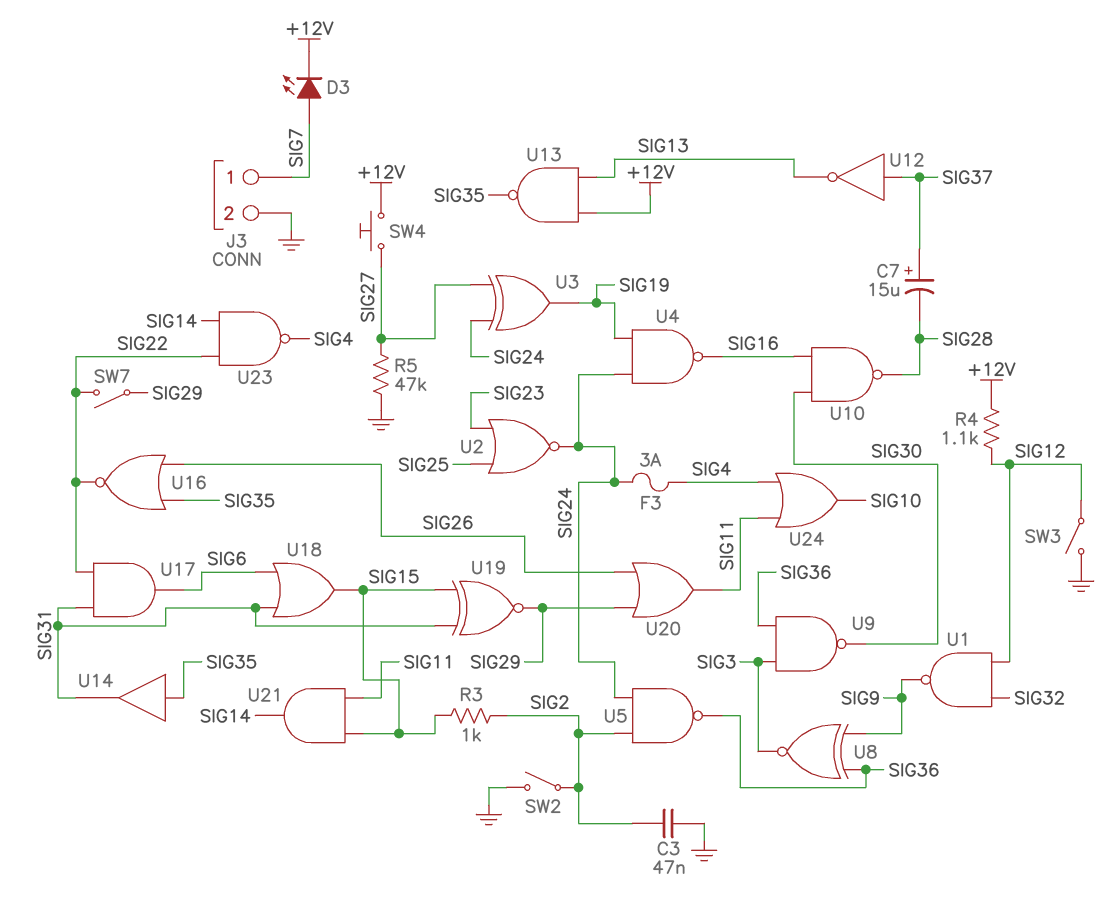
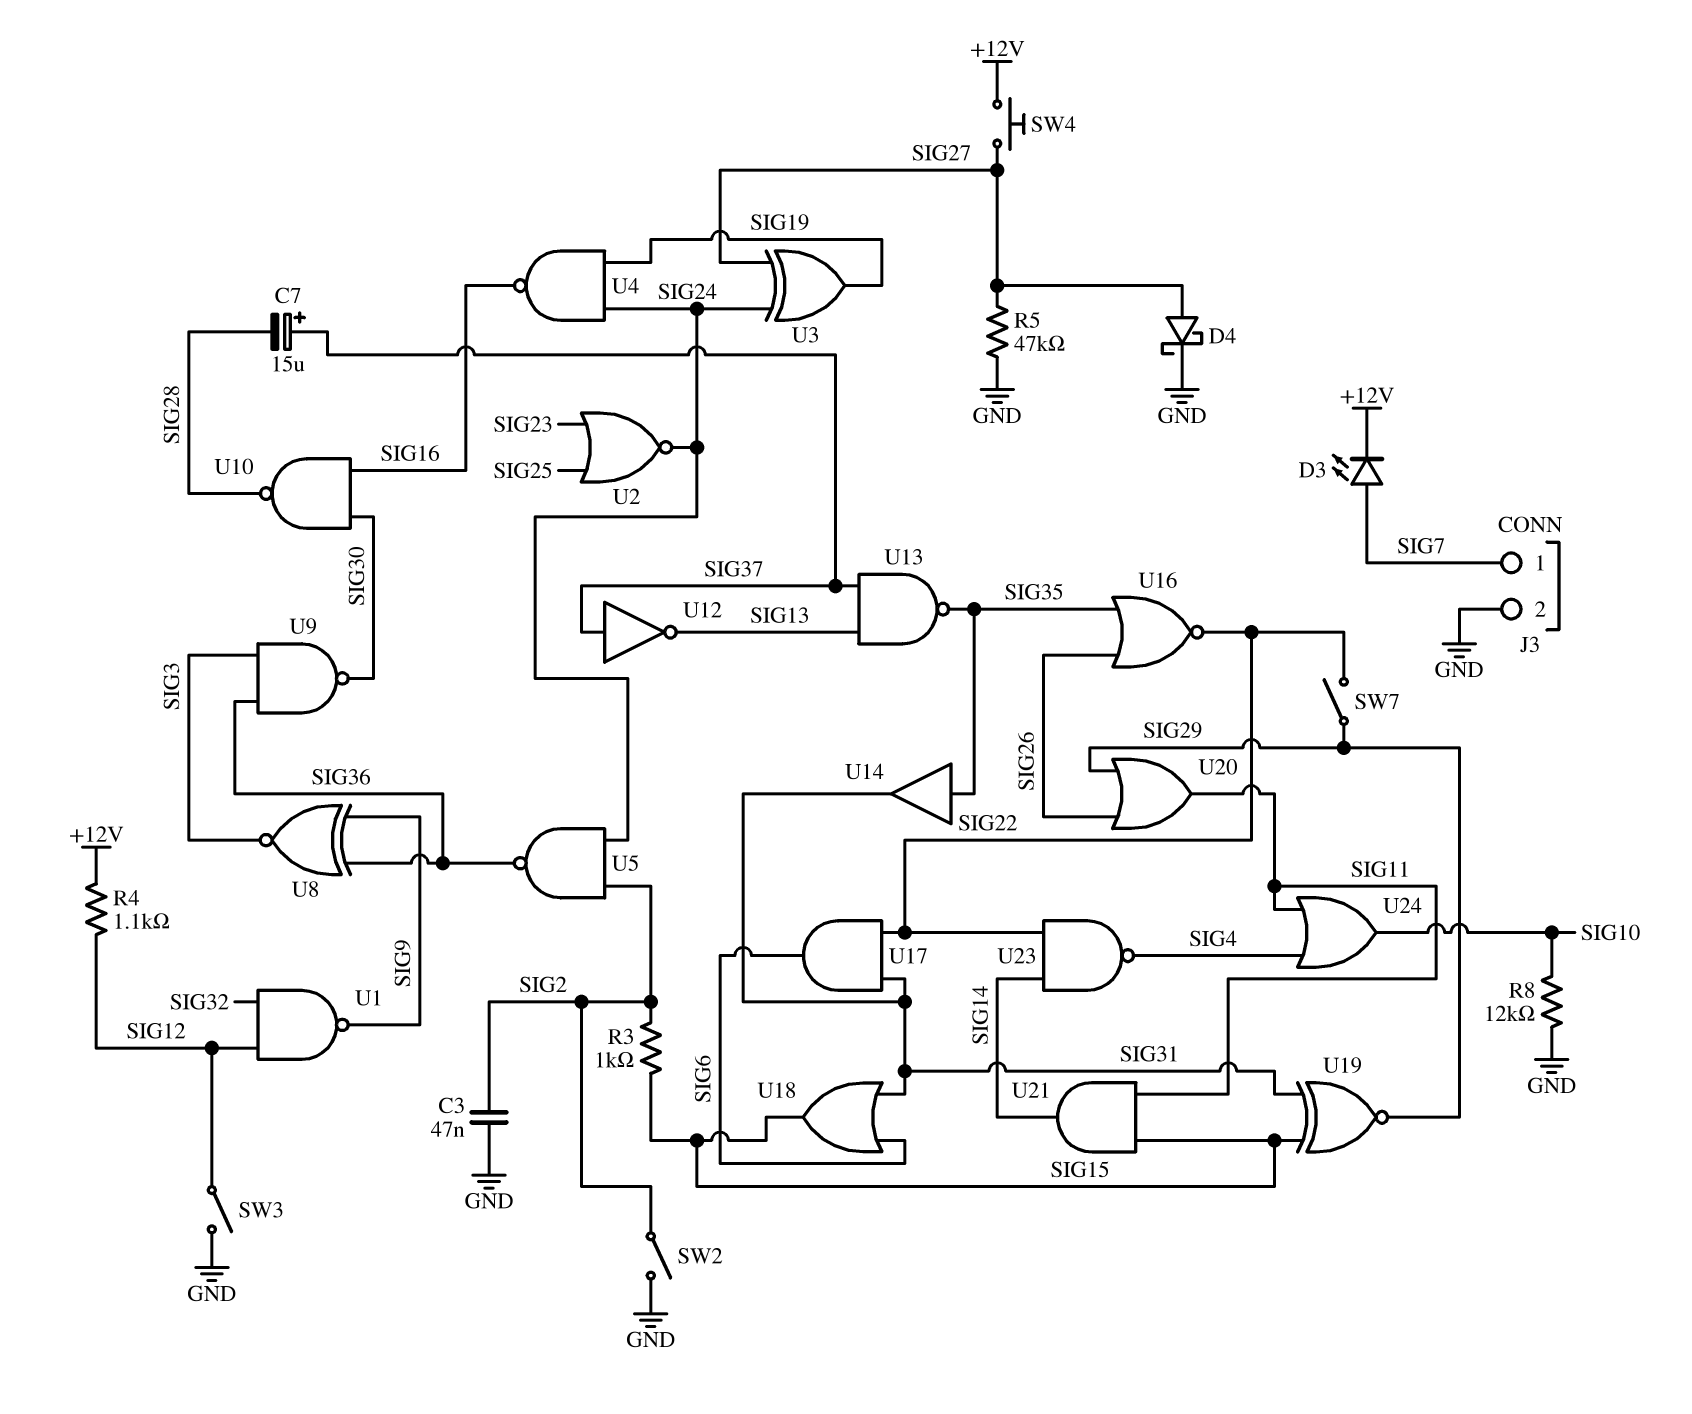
D4: none -> schottky (A SIG27, K GND)
F3: 3A (SIG4, SIG24) -> none
R8: none -> 12k (GND, SIG10)
U13: NAND (in +12V, in SIG13, out SIG35) -> NAND (in SIG13, in SIG37, out SIG35)

